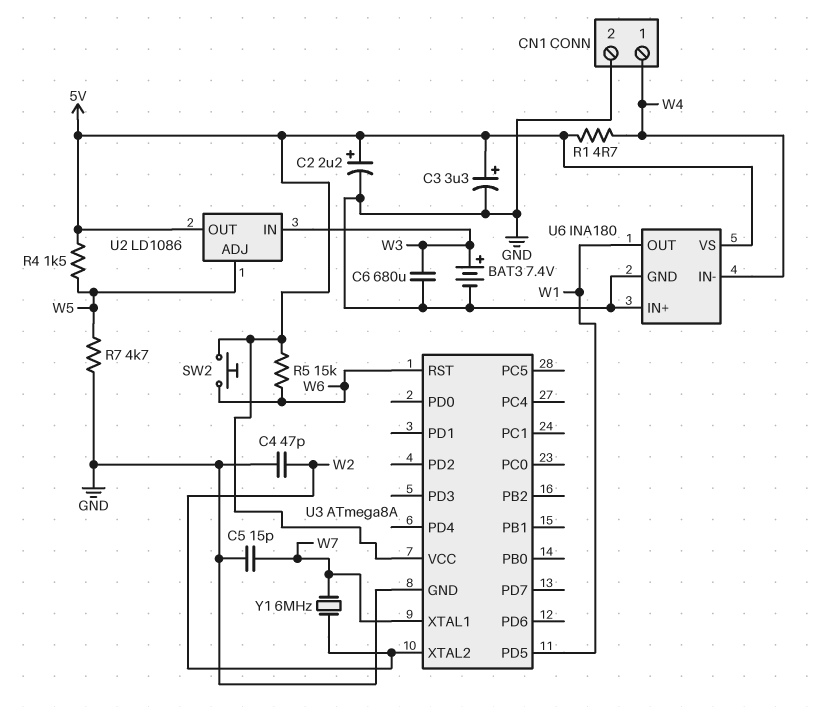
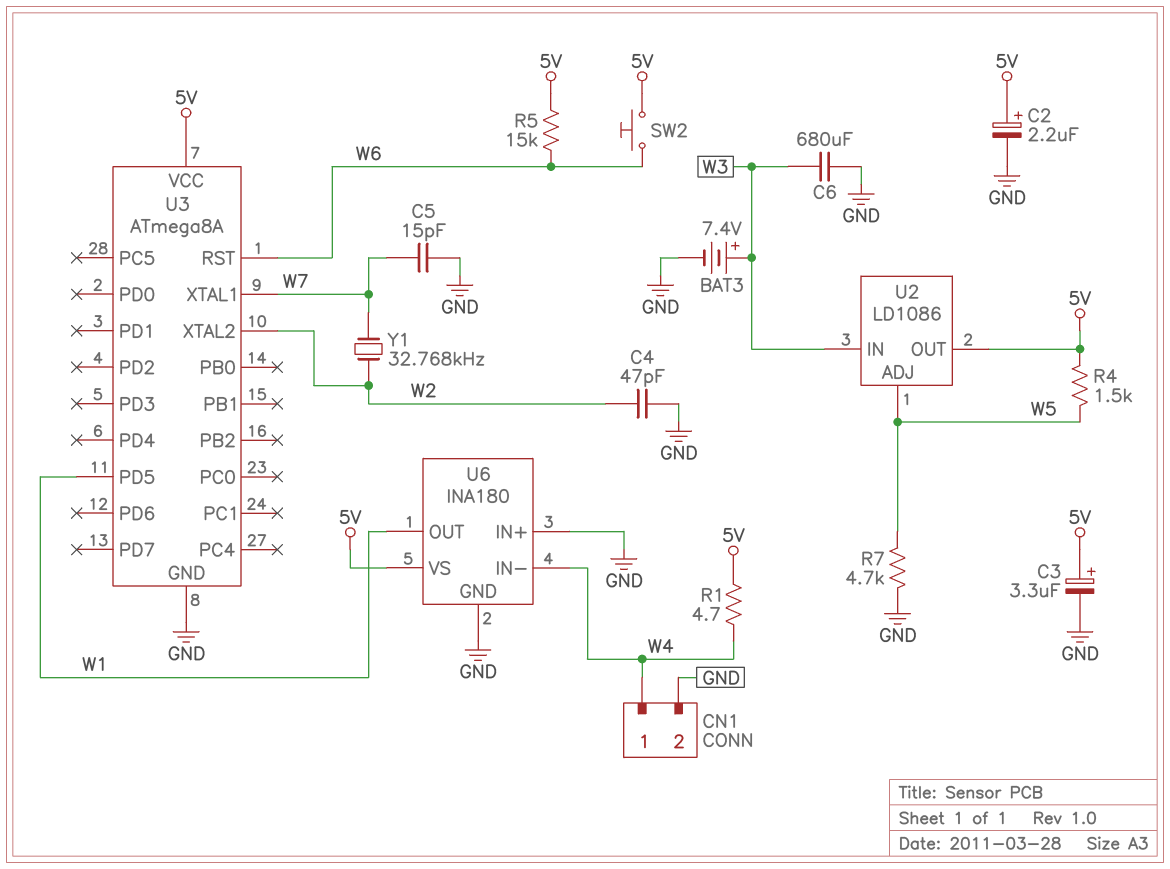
Y1: 6MHz (W2, W7) -> 32.768kHz (W2, W7)

